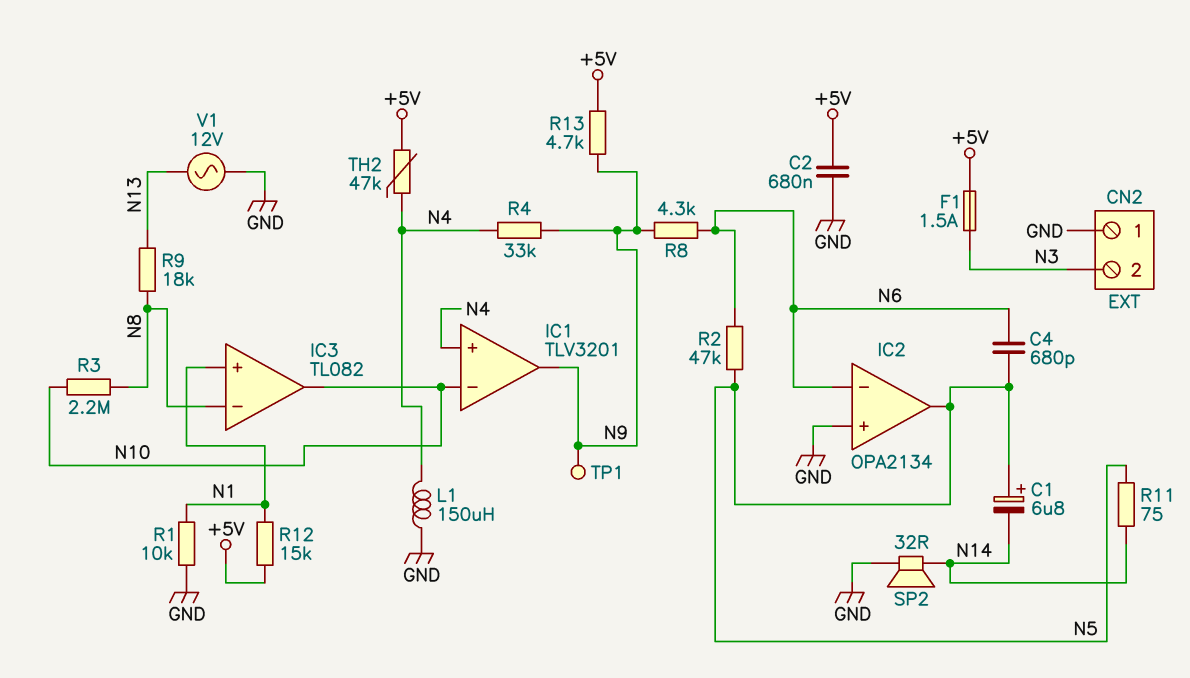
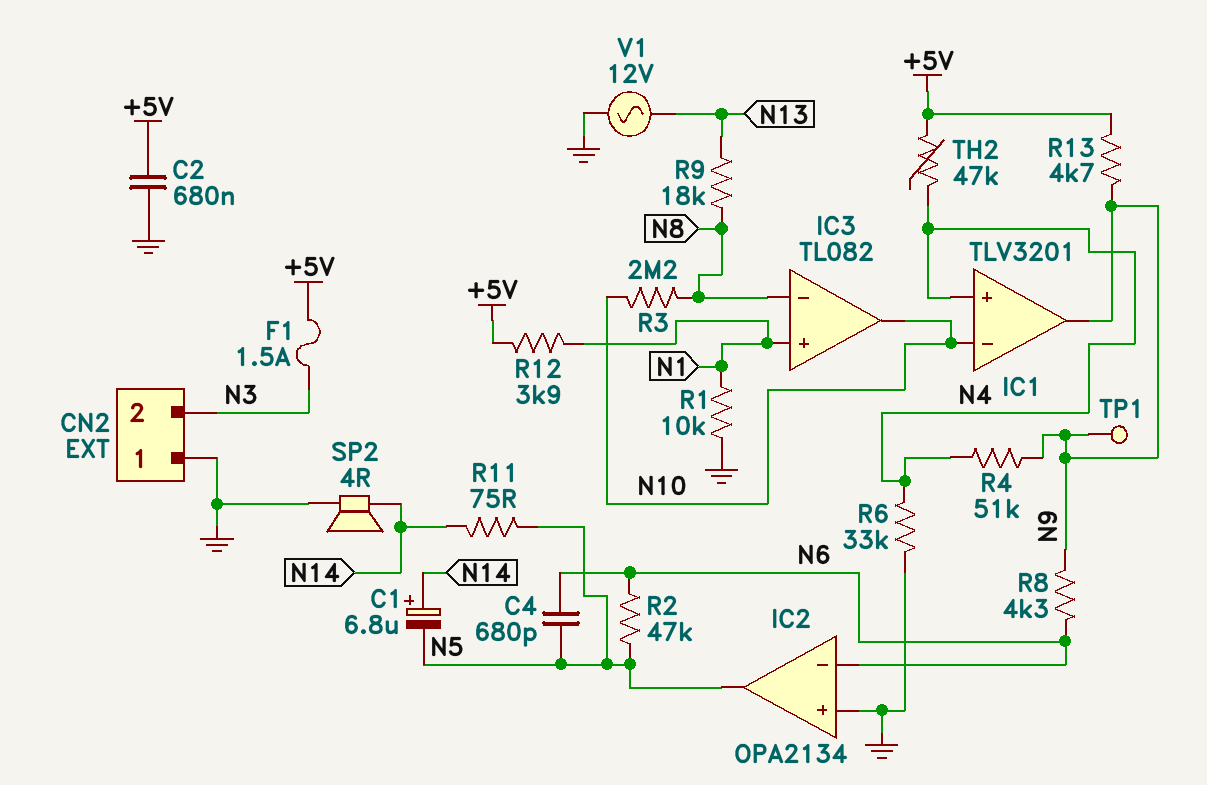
C1: 6.8uF (plus N5, minus N14) -> 6.8uF (plus N14, minus N5)
L1: 150uH (GND, N4) -> none
R4: 33k (N4, N9) -> 51k (N4, N9)
R6: none -> 33k (GND, N4)
R12: 15k (+5V, N1) -> 3.9k (+5V, N1)
SP2: speaker 32R (GND, N14) -> speaker 4R (GND, N14)

